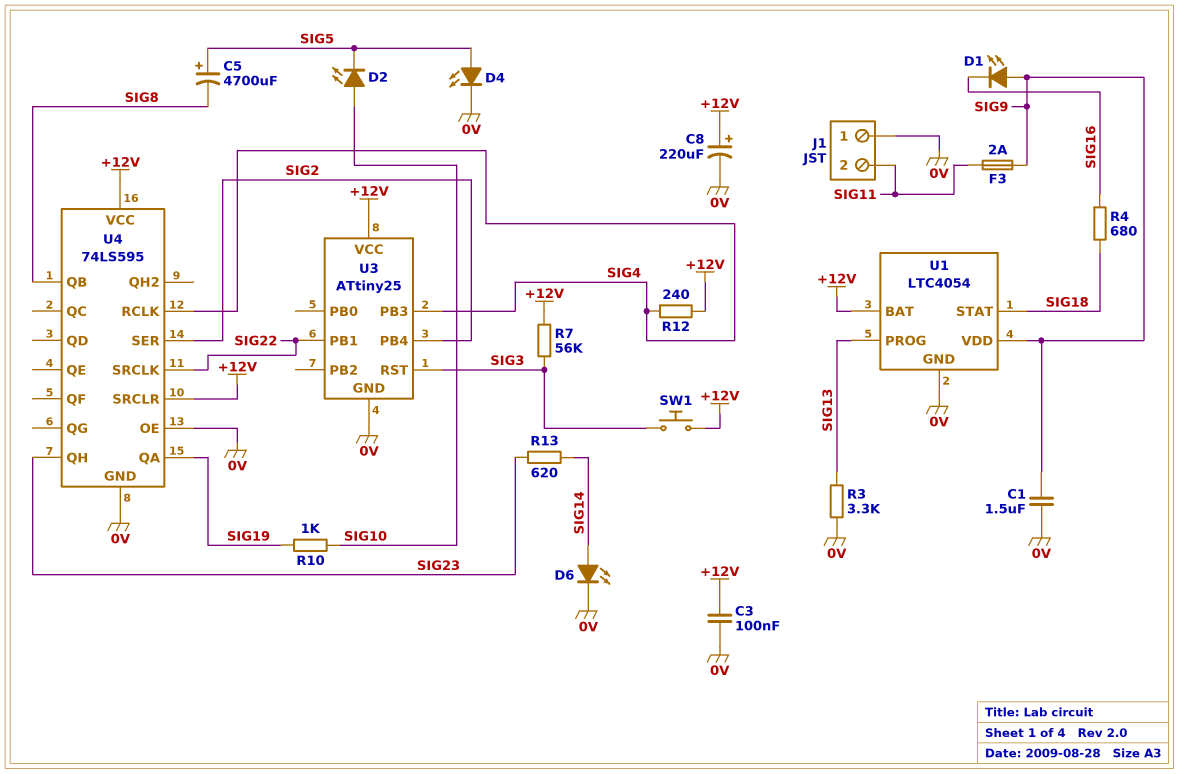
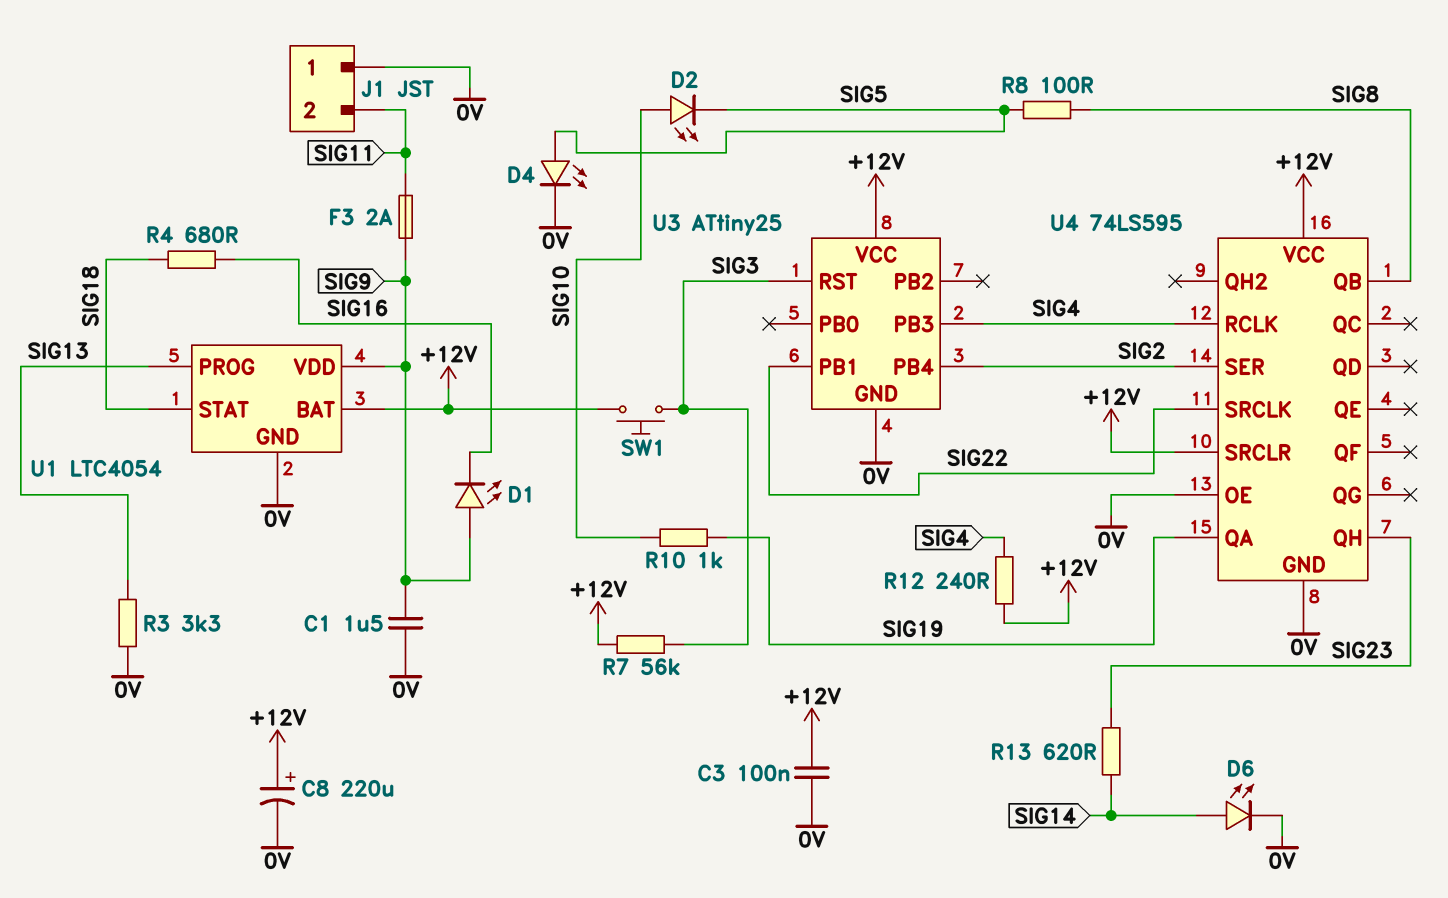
C5: 4700uF (plus SIG5, minus SIG8) -> none
R8: none -> 100 (SIG5, SIG8)

